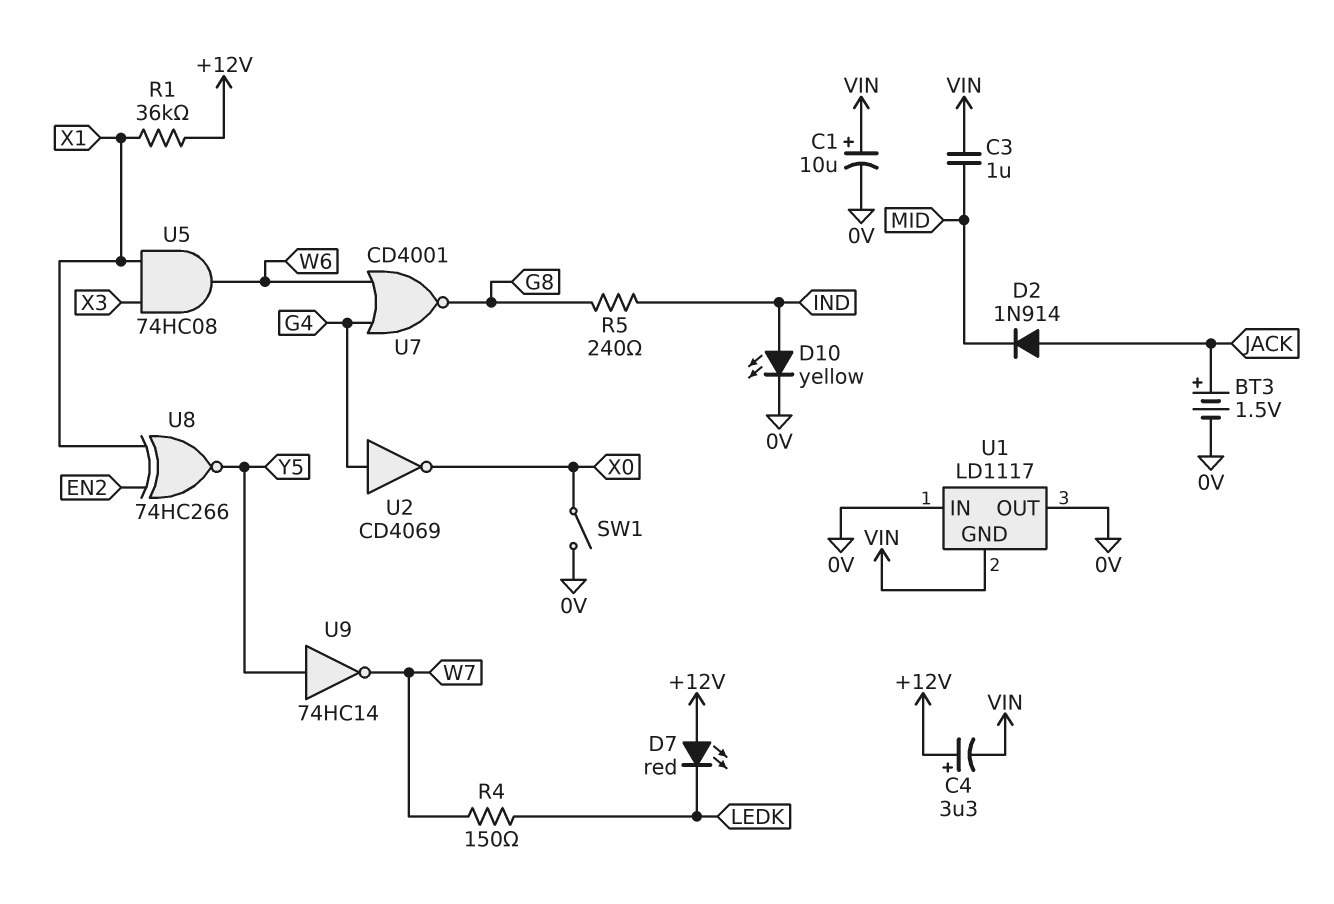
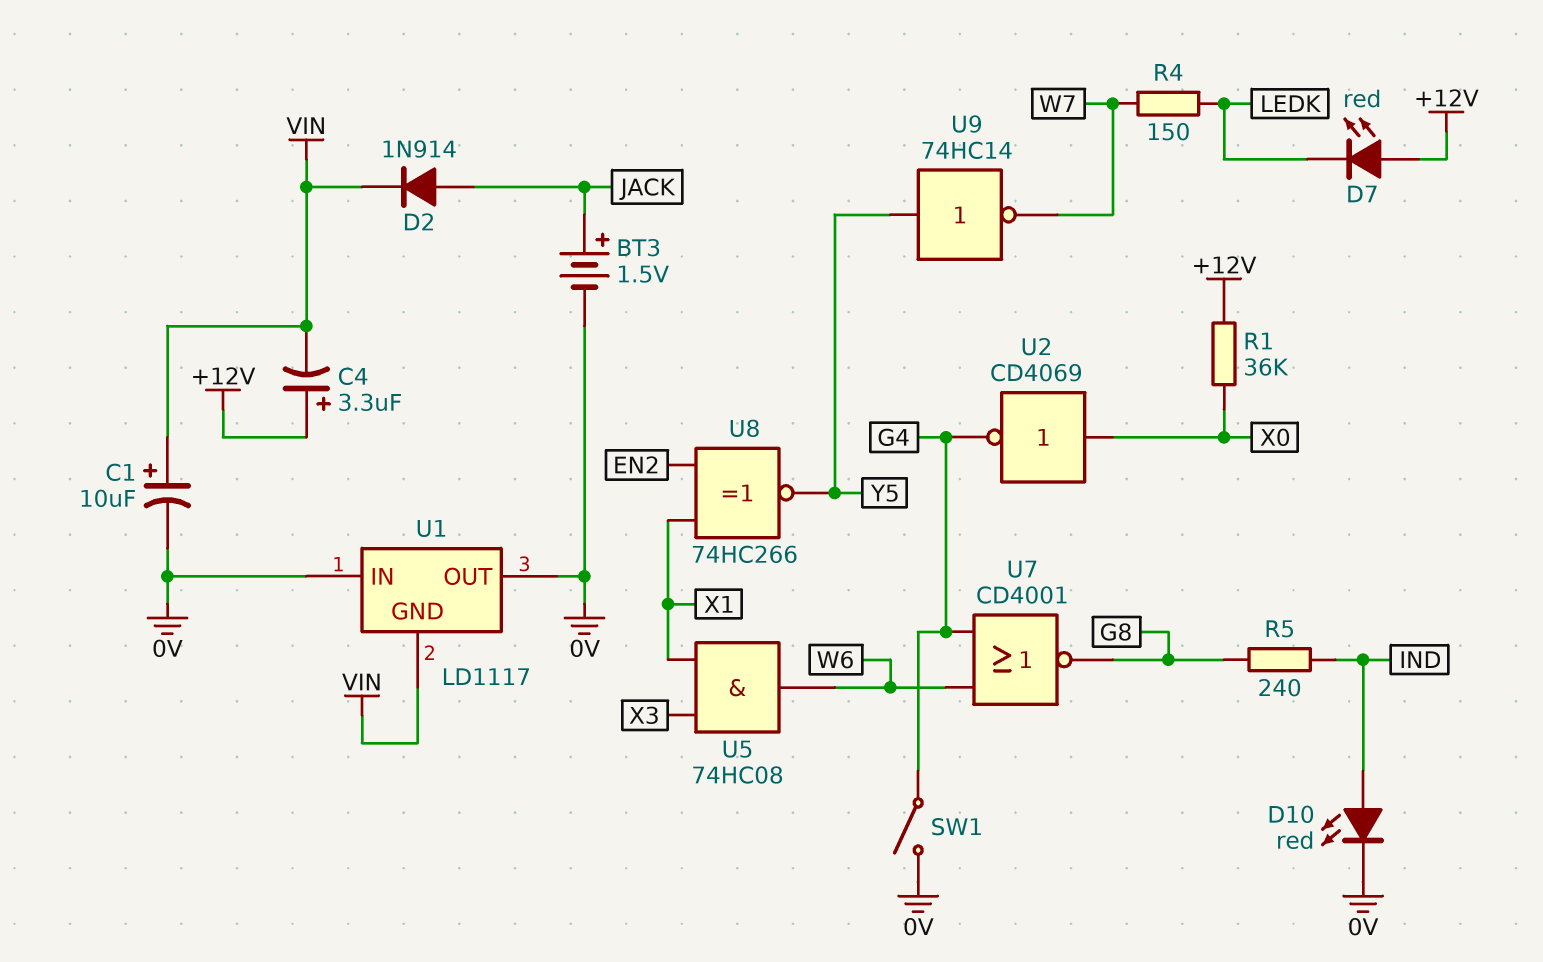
C3: 1uF (MID, VIN) -> none
D2: diode 1N914 (A JACK, K MID) -> diode 1N914 (A JACK, K VIN)
D10: LED yellow (A IND, K 0V) -> LED red (A IND, K 0V)
R1: 36k (+12V, X1) -> 36k (+12V, X0)
SW1: switch (0V, X0) -> switch (0V, G4)
U2: NOT CD4069 (in G4, out X0) -> NOT CD4069 (in X0, out G4)

